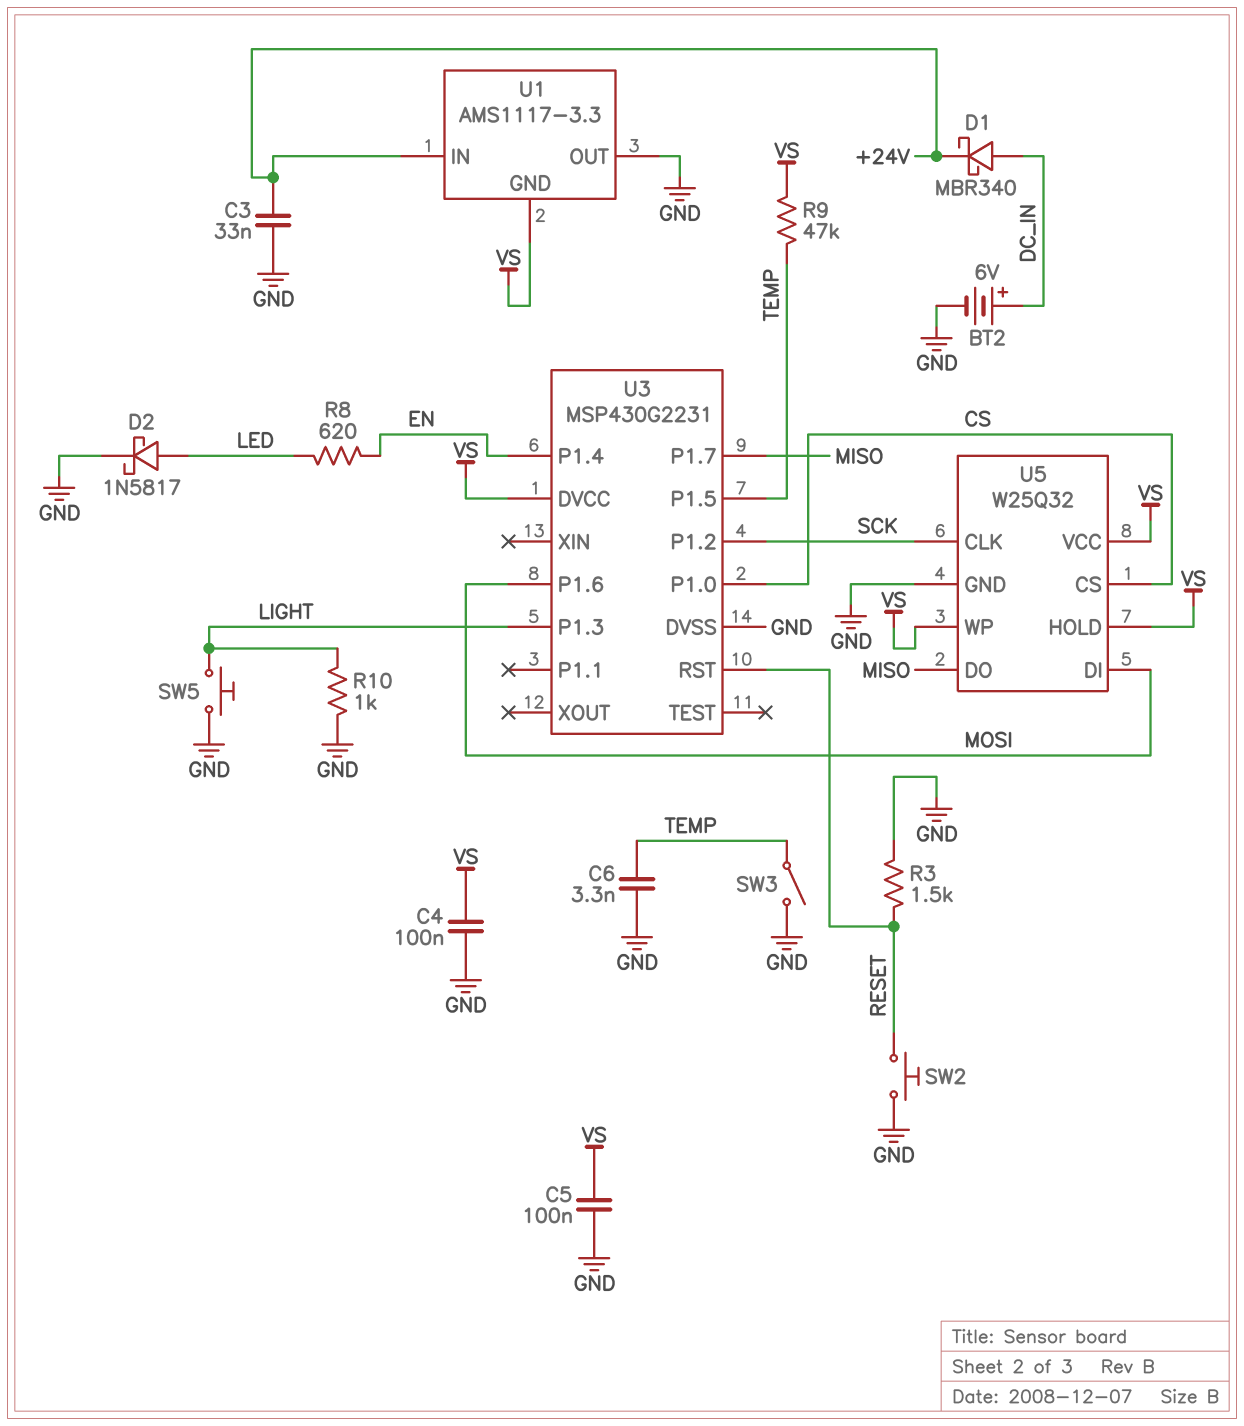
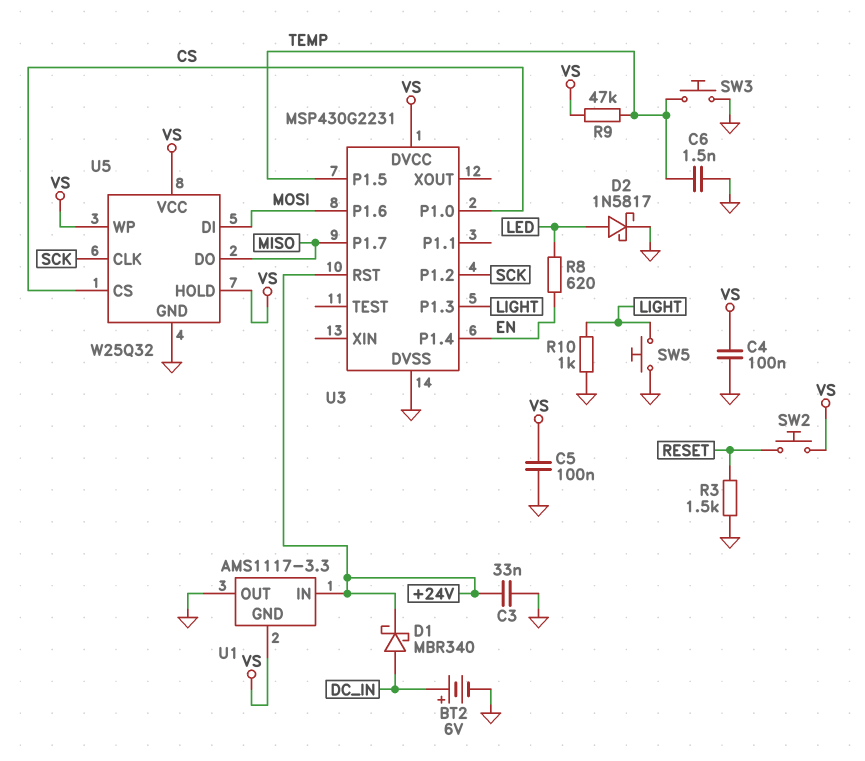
C6: 3.3nF (GND, TEMP) -> 1.5nF (GND, TEMP)
SW2: button (GND, RESET) -> button (RESET, VS)
SW3: switch (GND, TEMP) -> button (GND, TEMP)
U3 pin RST: RESET -> +24V

